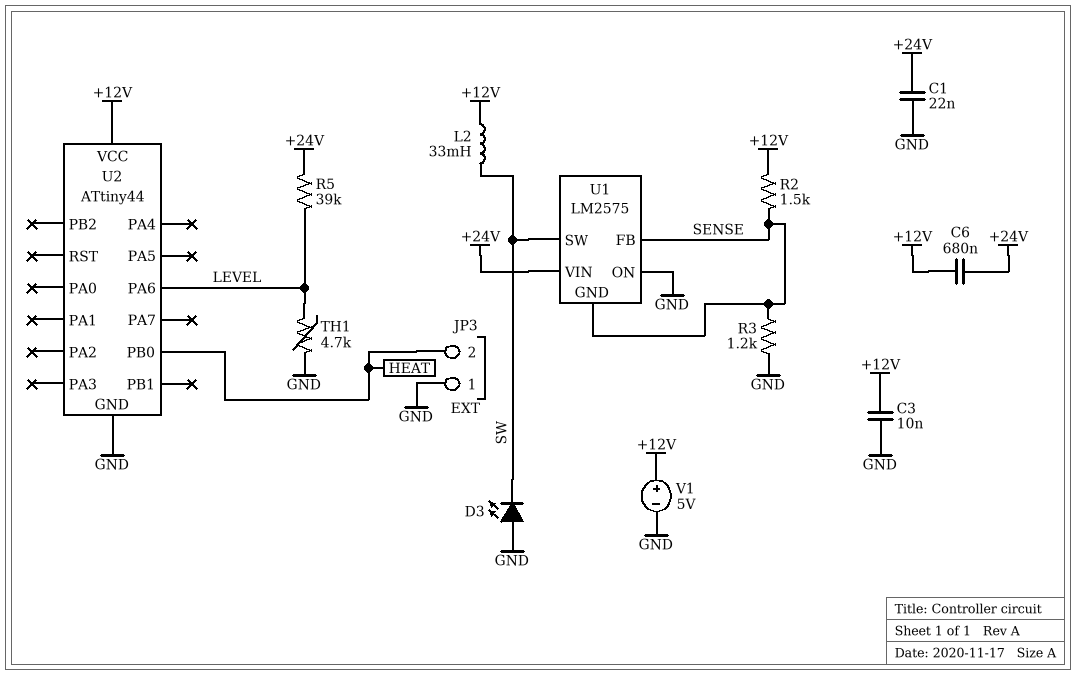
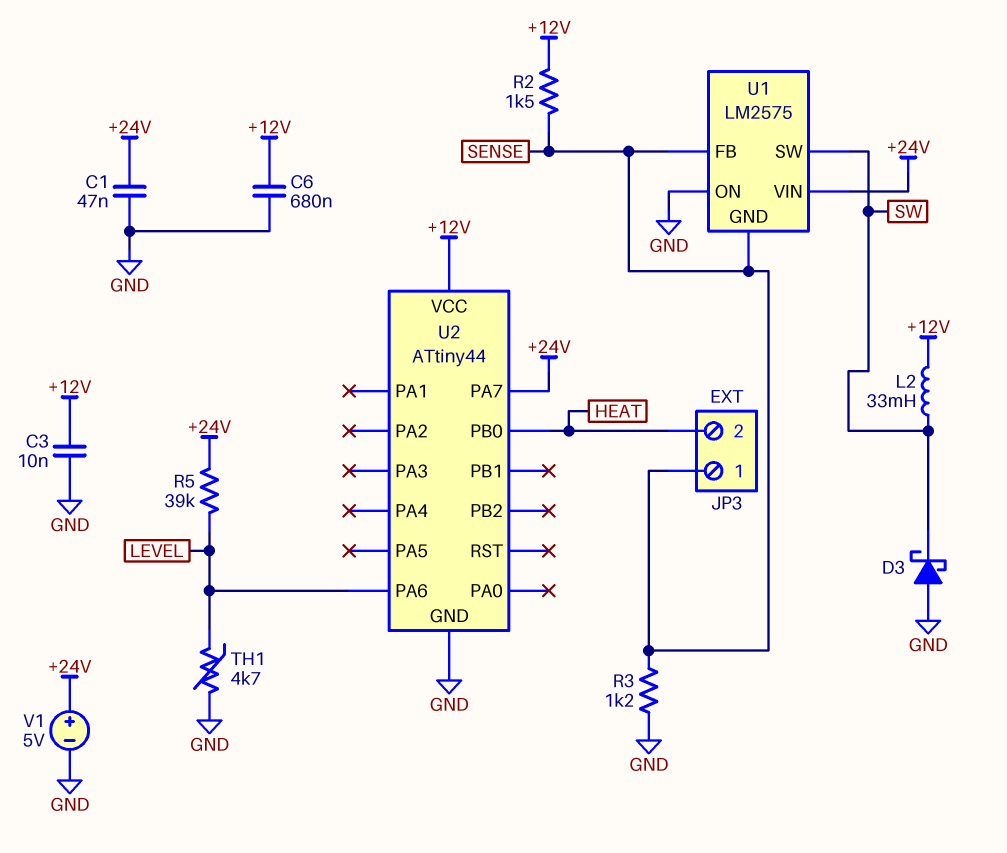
C1: 22nF (+24V, GND) -> 47nF (+24V, GND)
C6: 680nF (+12V, +24V) -> 680nF (+12V, GND)
D3: LED (A GND, K SW) -> schottky (A GND, K SW)
JP3 pin 1: GND -> SENSE
U2 pin PA7: none -> +24V
V1: 5V (plus +12V, minus GND) -> 5V (plus +24V, minus GND)

